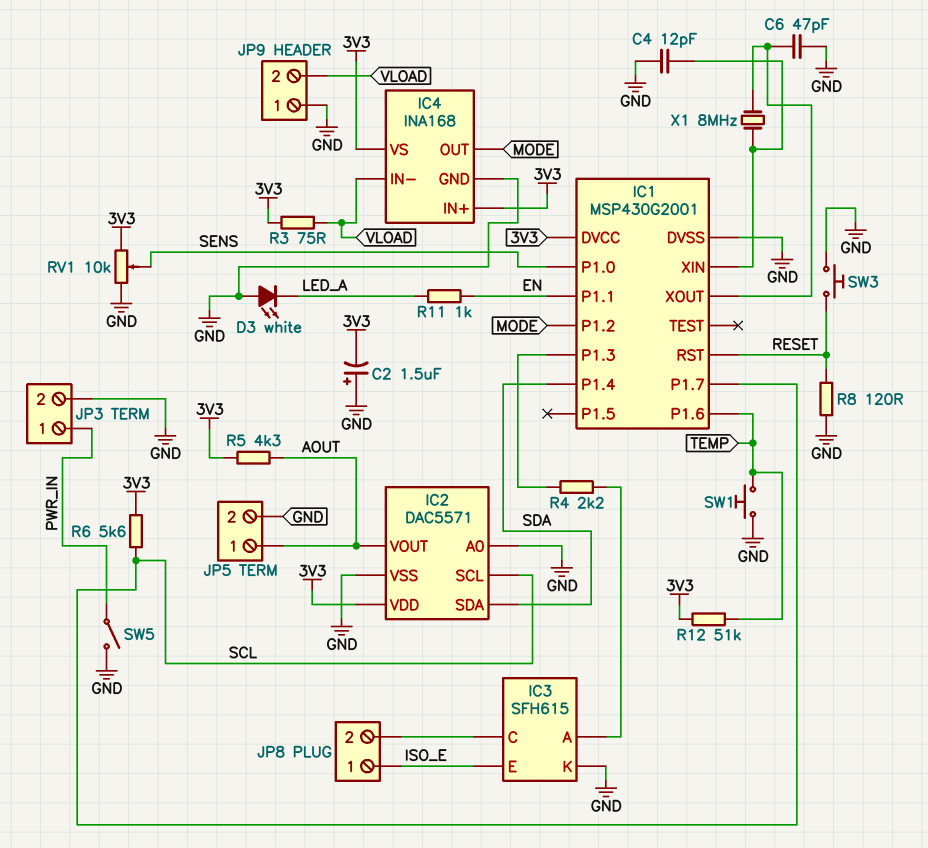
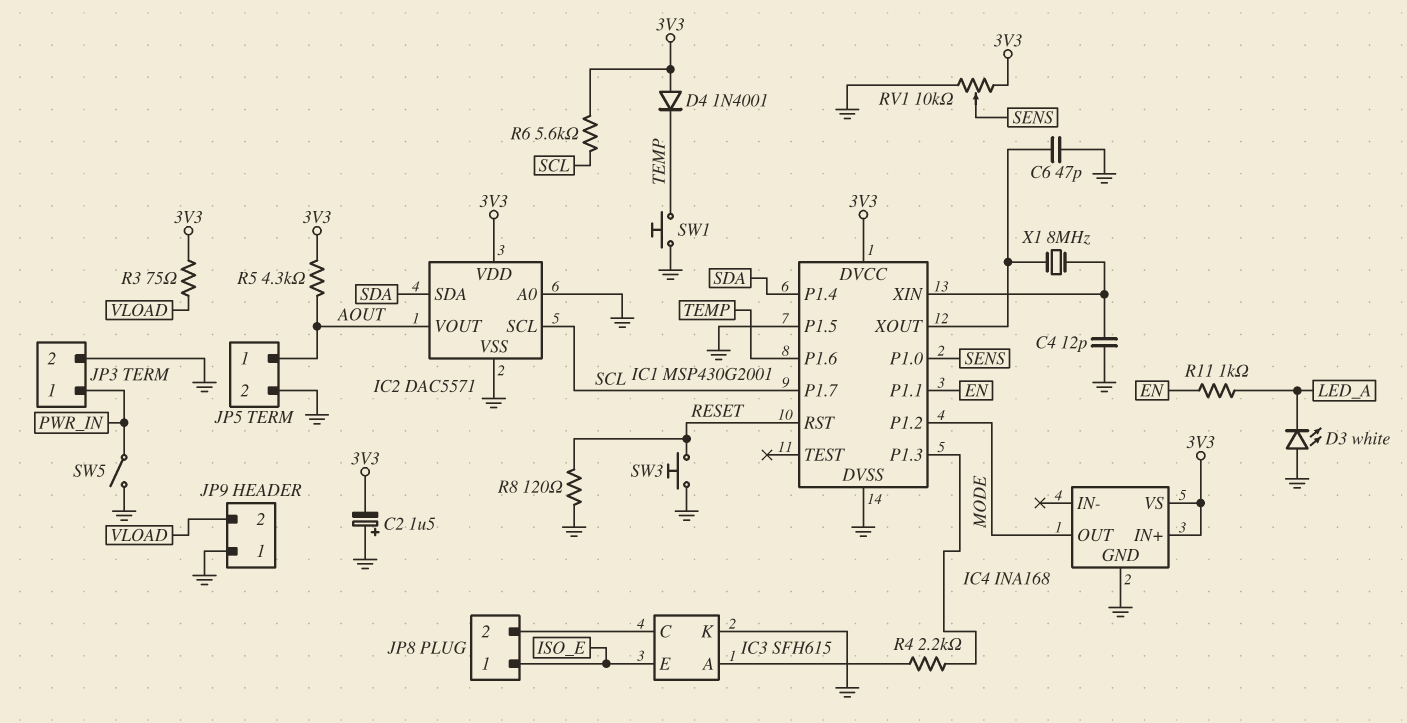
D4: none -> diode 1N4001 (A 3V3, K TEMP)
IC1 pin P1.5: none -> GND
IC4 pin IN-: VLOAD -> none
R12: 51k (3V3, TEMP) -> none

